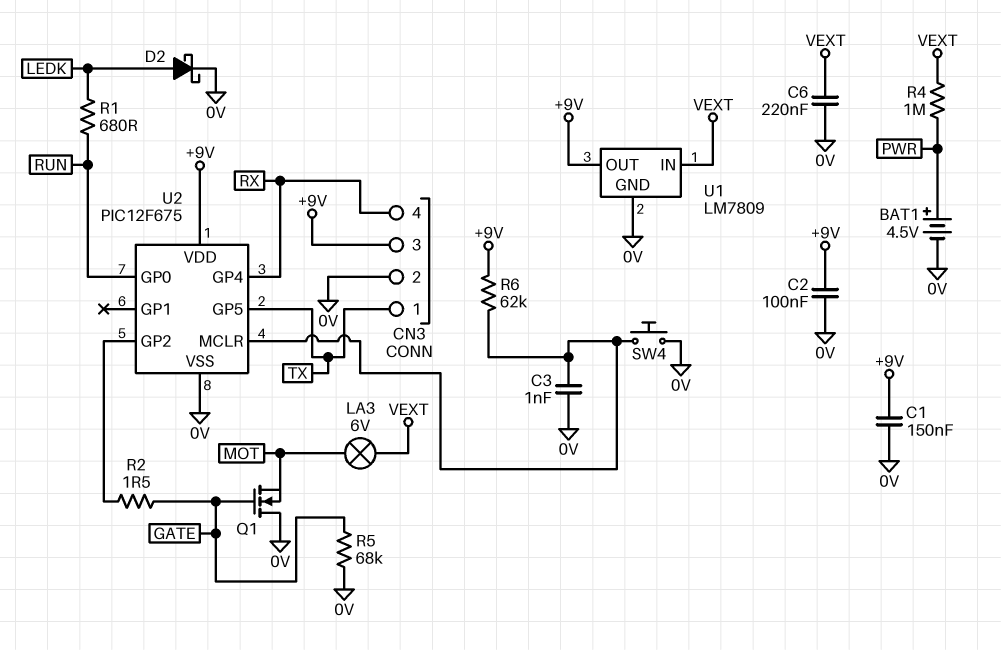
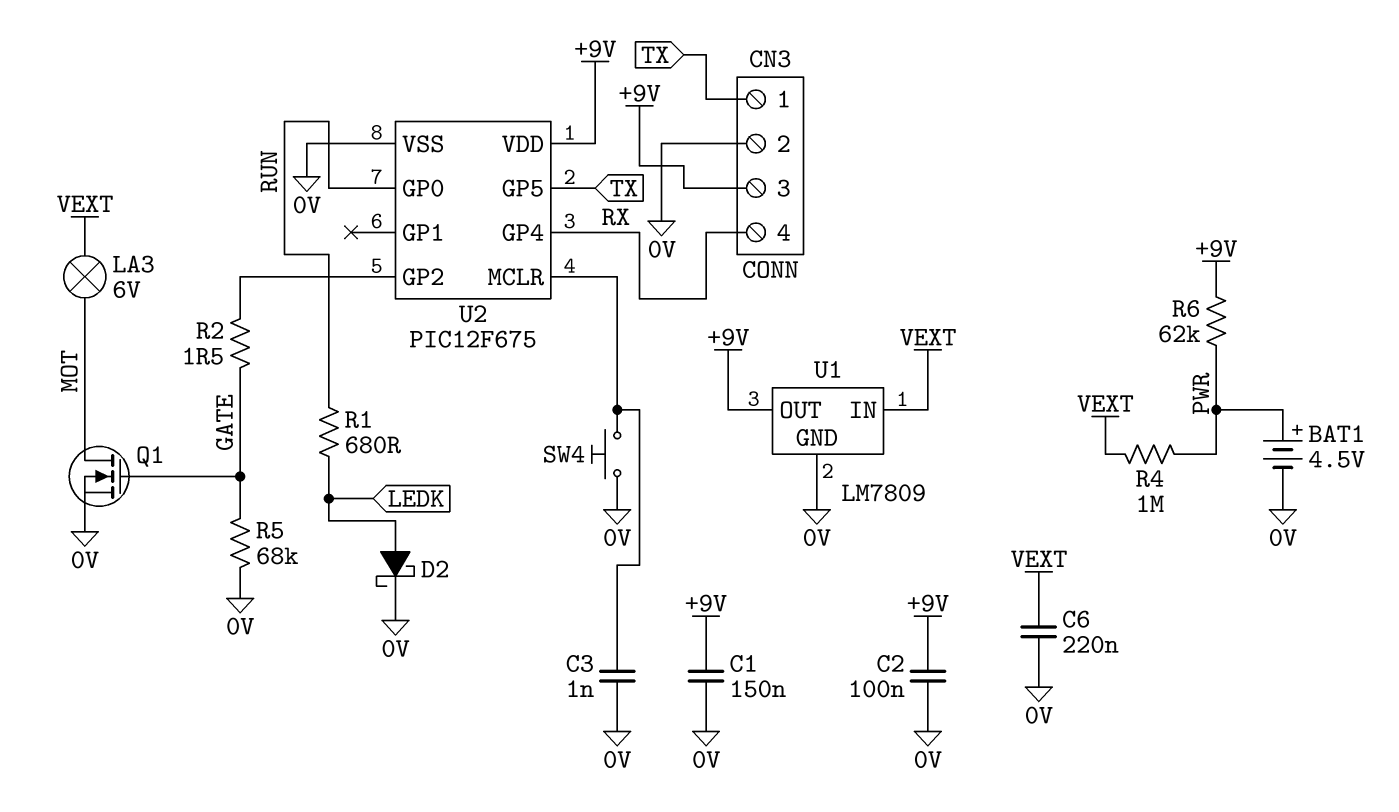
Q1: NMOS (G GATE, D 0V, S MOT) -> NMOS (G GATE, D MOT, S 0V)
R6: 62k (+9V, U2/MCLR) -> 62k (+9V, PWR)

